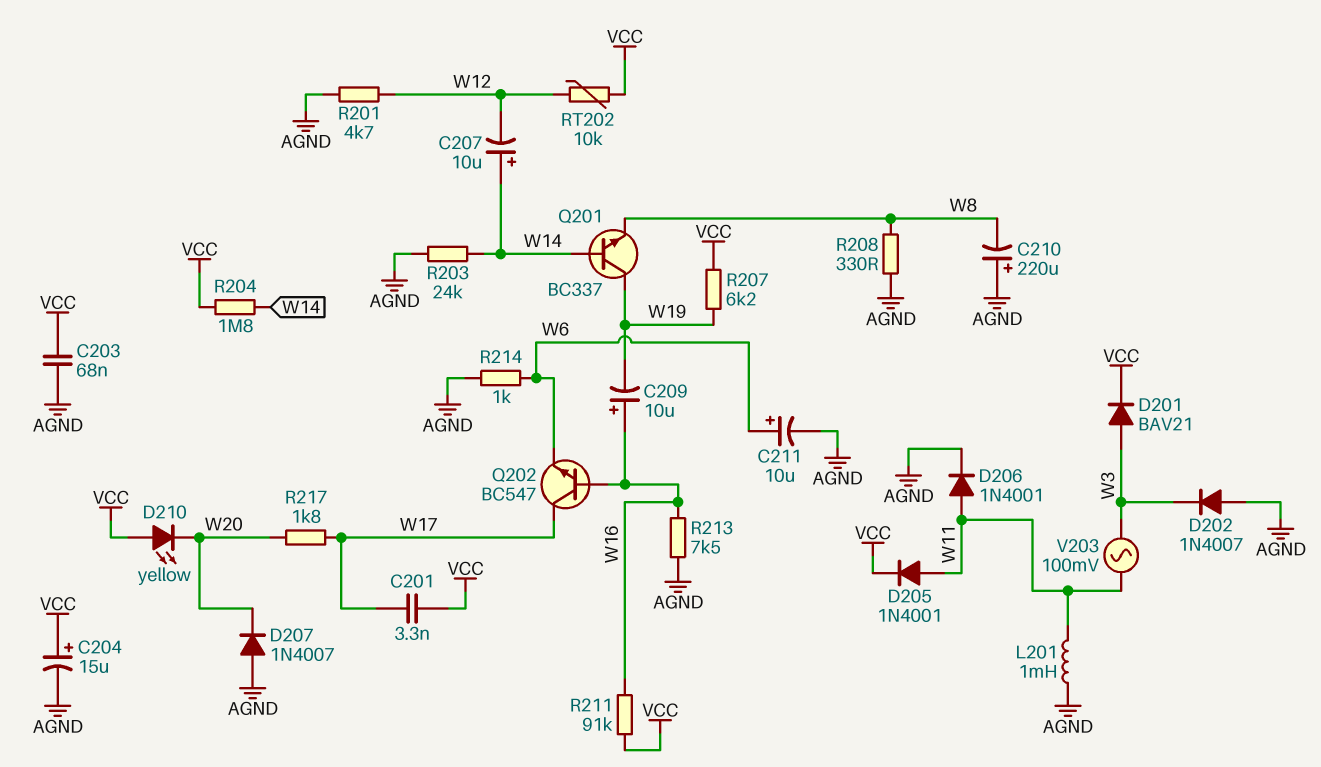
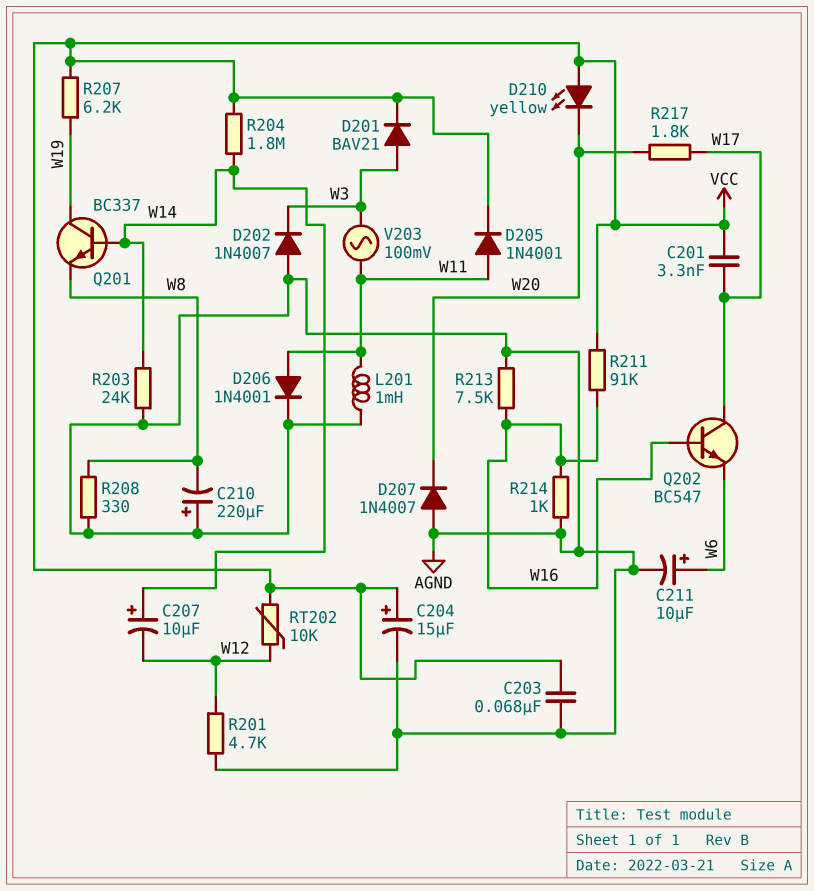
C209: 10uF (plus W16, minus W19) -> none
R214: 1k (AGND, W6) -> 1k (AGND, W16)

